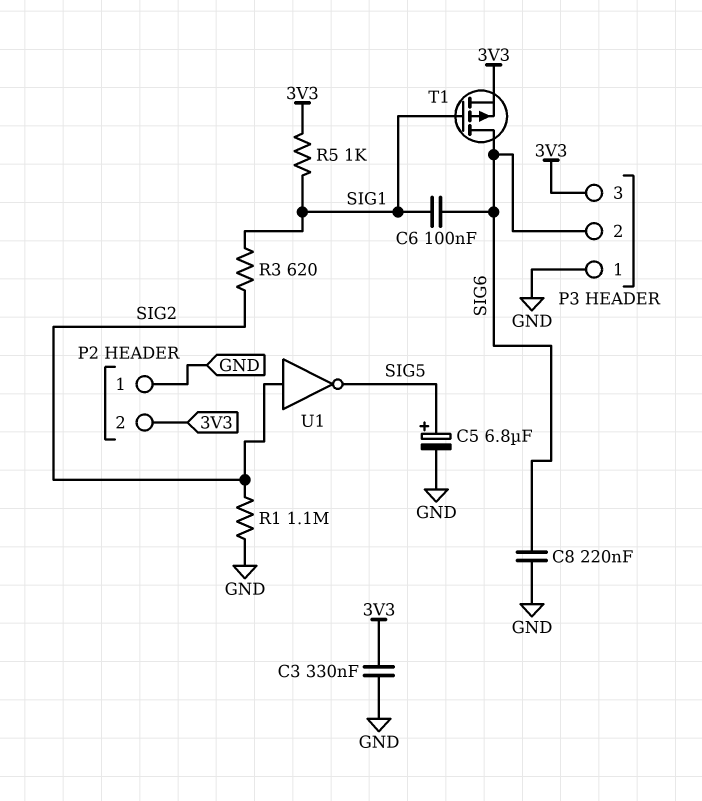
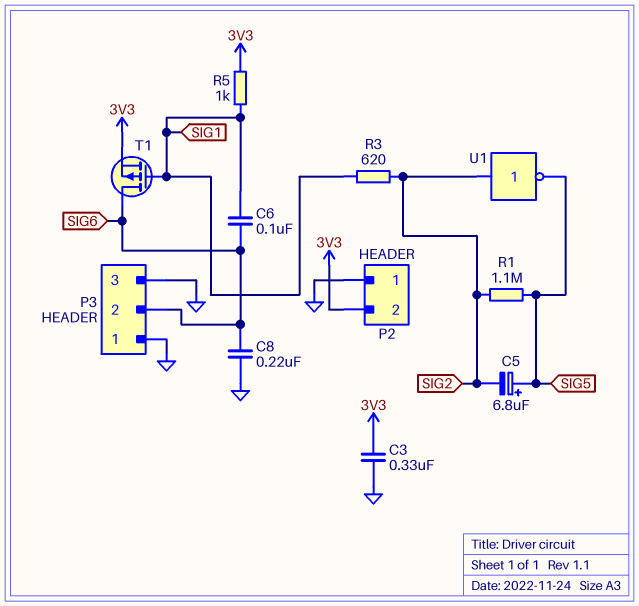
C5: 6.8uF (plus SIG5, minus GND) -> 6.8uF (plus SIG5, minus SIG2)
P3 pin 3: 3V3 -> GND
R1: 1.1M (GND, SIG2) -> 1.1M (SIG2, SIG5)

